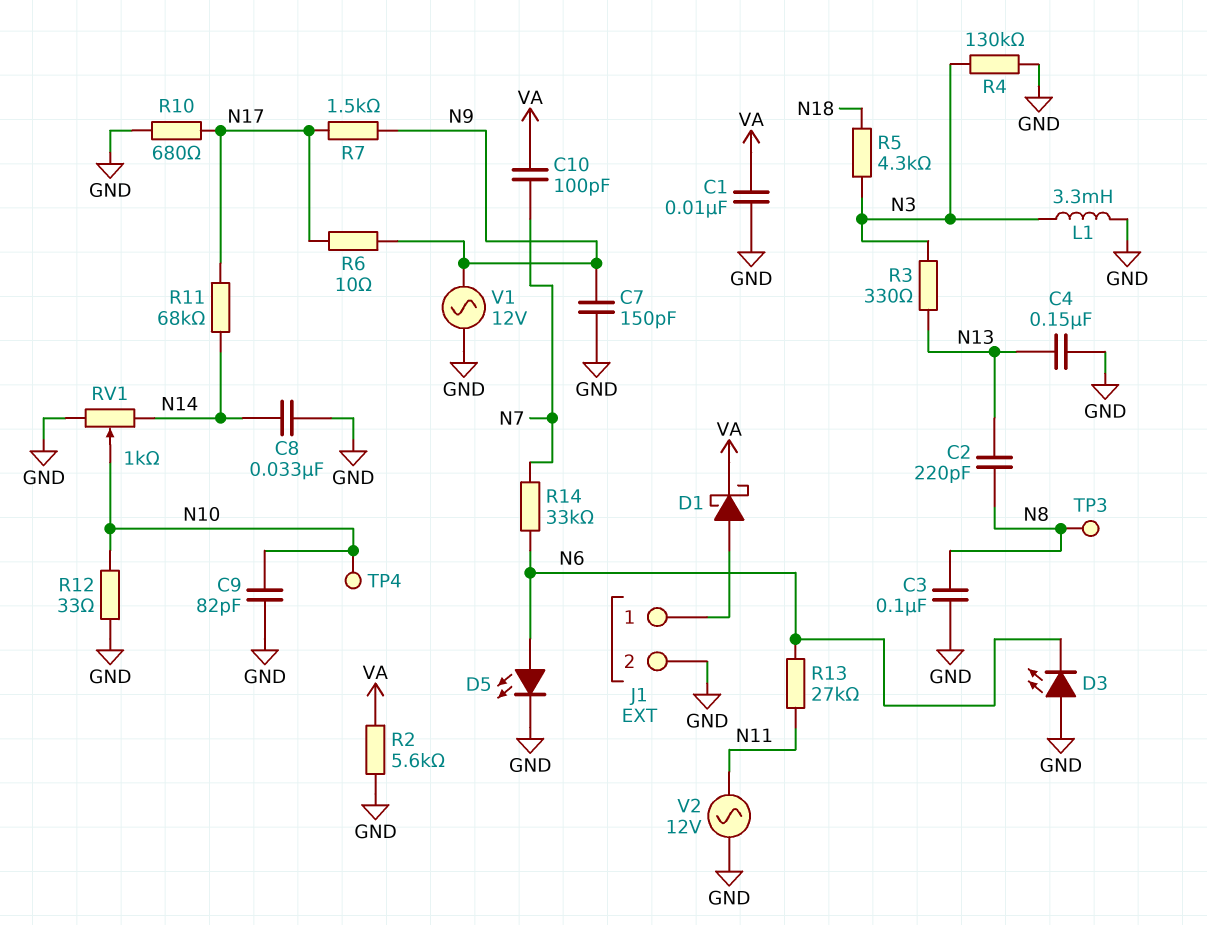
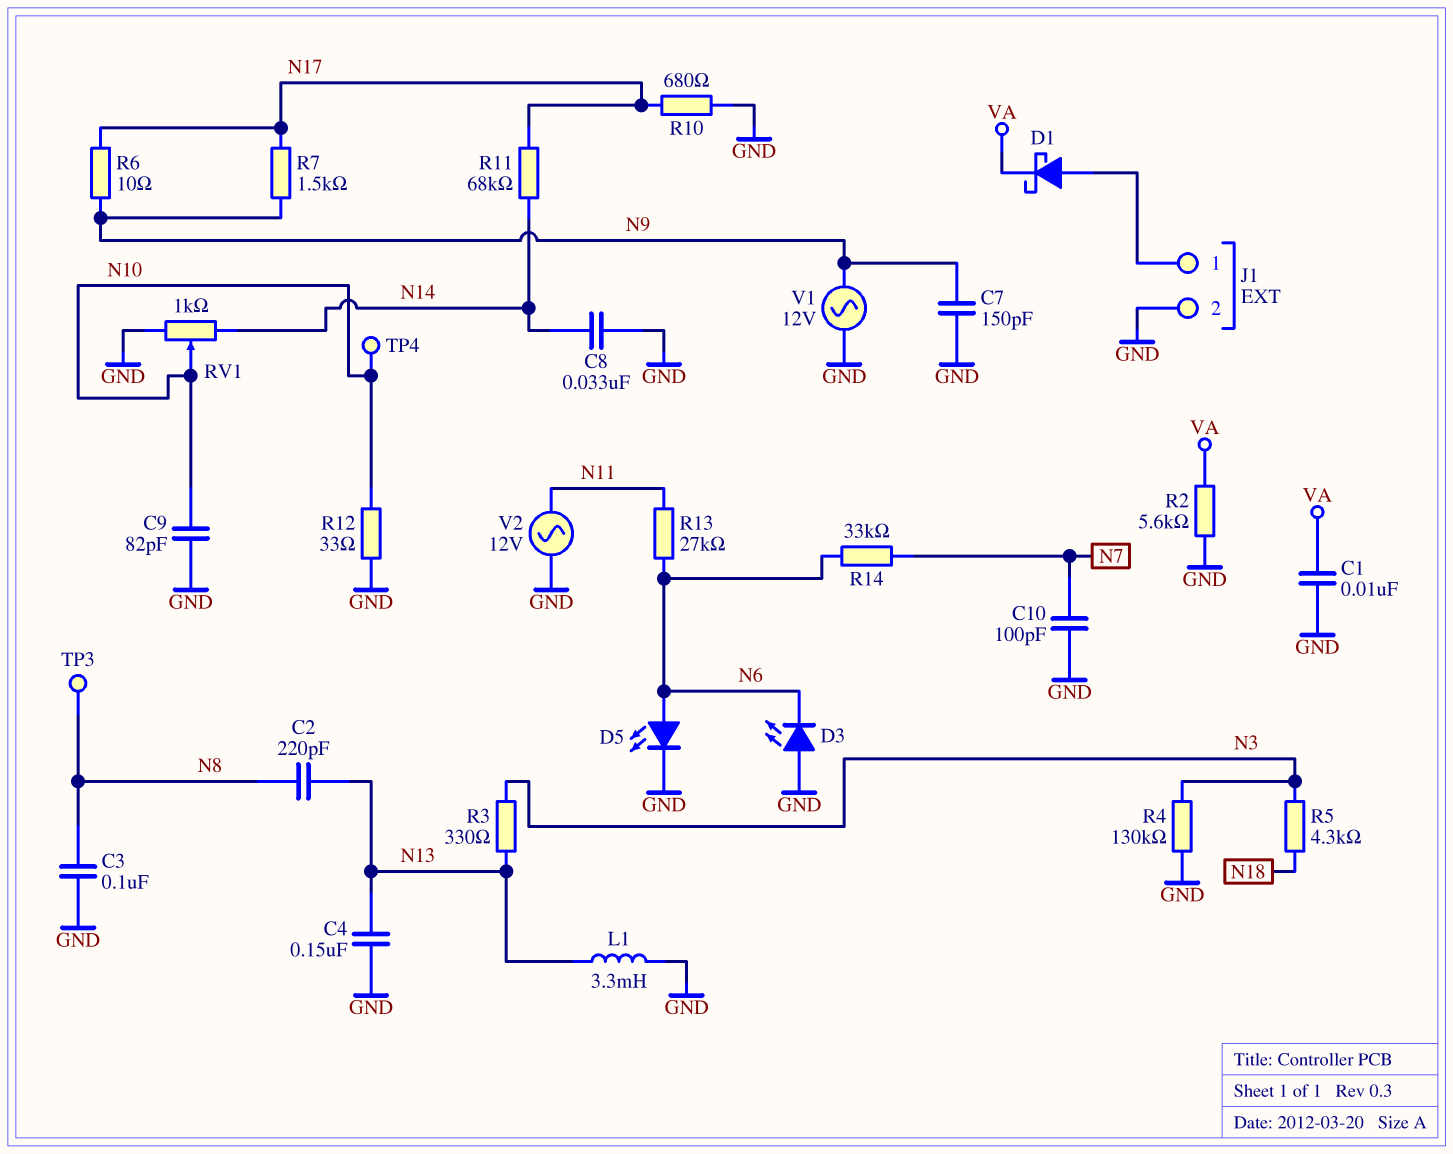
C10: 100pF (N7, VA) -> 100pF (GND, N7)
L1: 3.3mH (GND, N3) -> 3.3mH (GND, N13)

